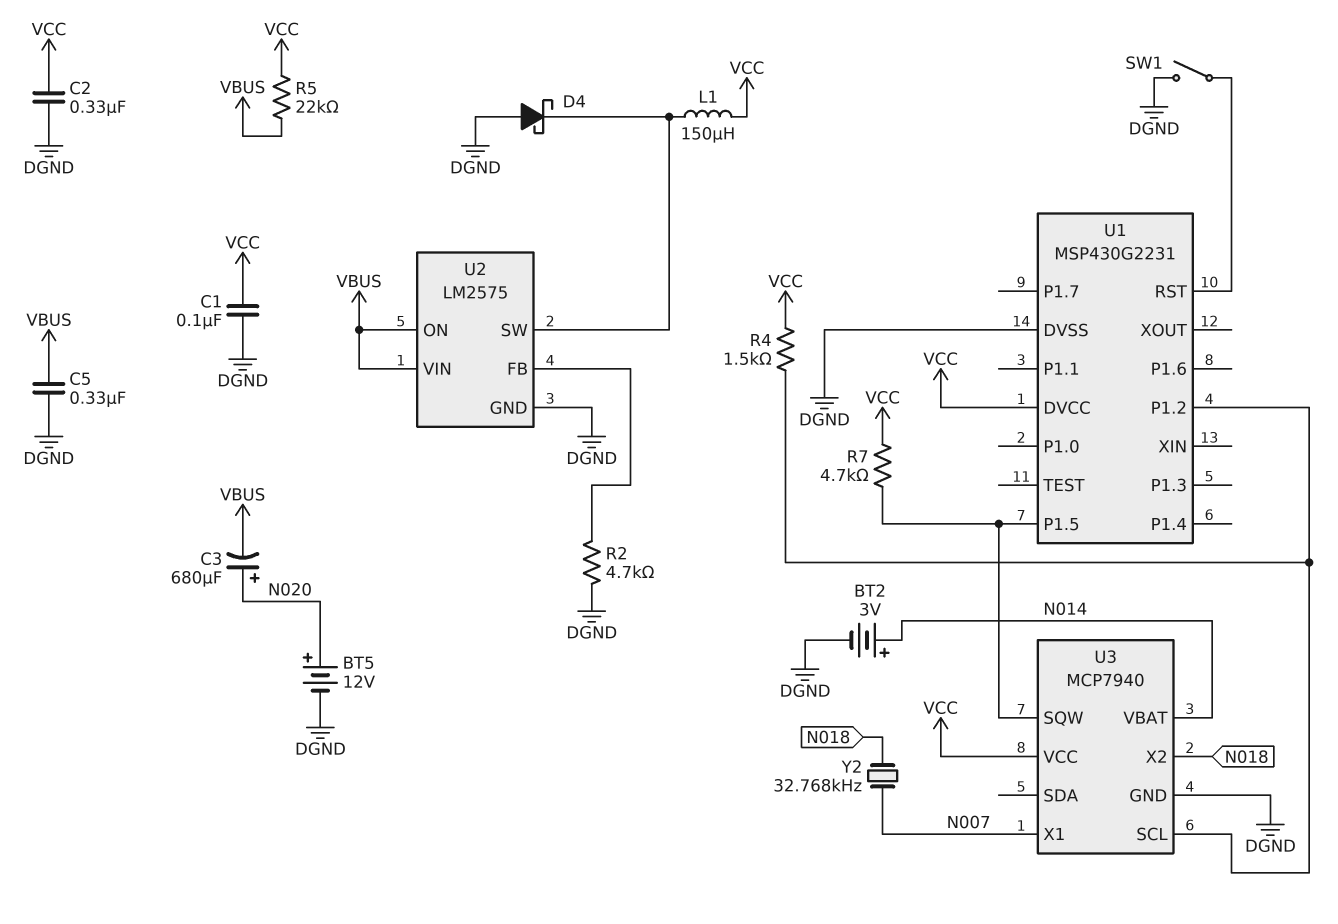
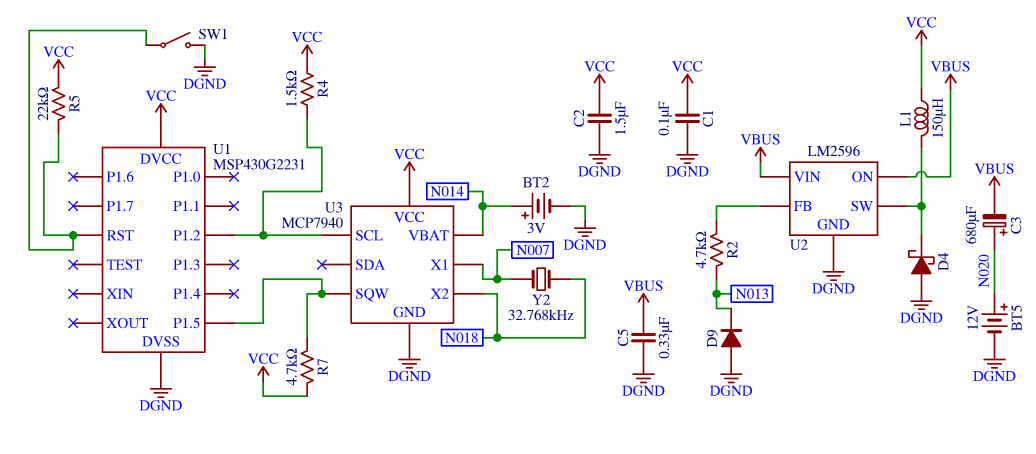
C2: 330nF (DGND, VCC) -> 1.5uF (DGND, VCC)
D9: none -> diode (A DGND, K N013)
R2: 4.7k (DGND, U2/FB) -> 4.7k (N013, U2/FB)
R5: 22k (VBUS, VCC) -> 22k (U1/RST, VCC)
U2: LM2575 -> LM2596

